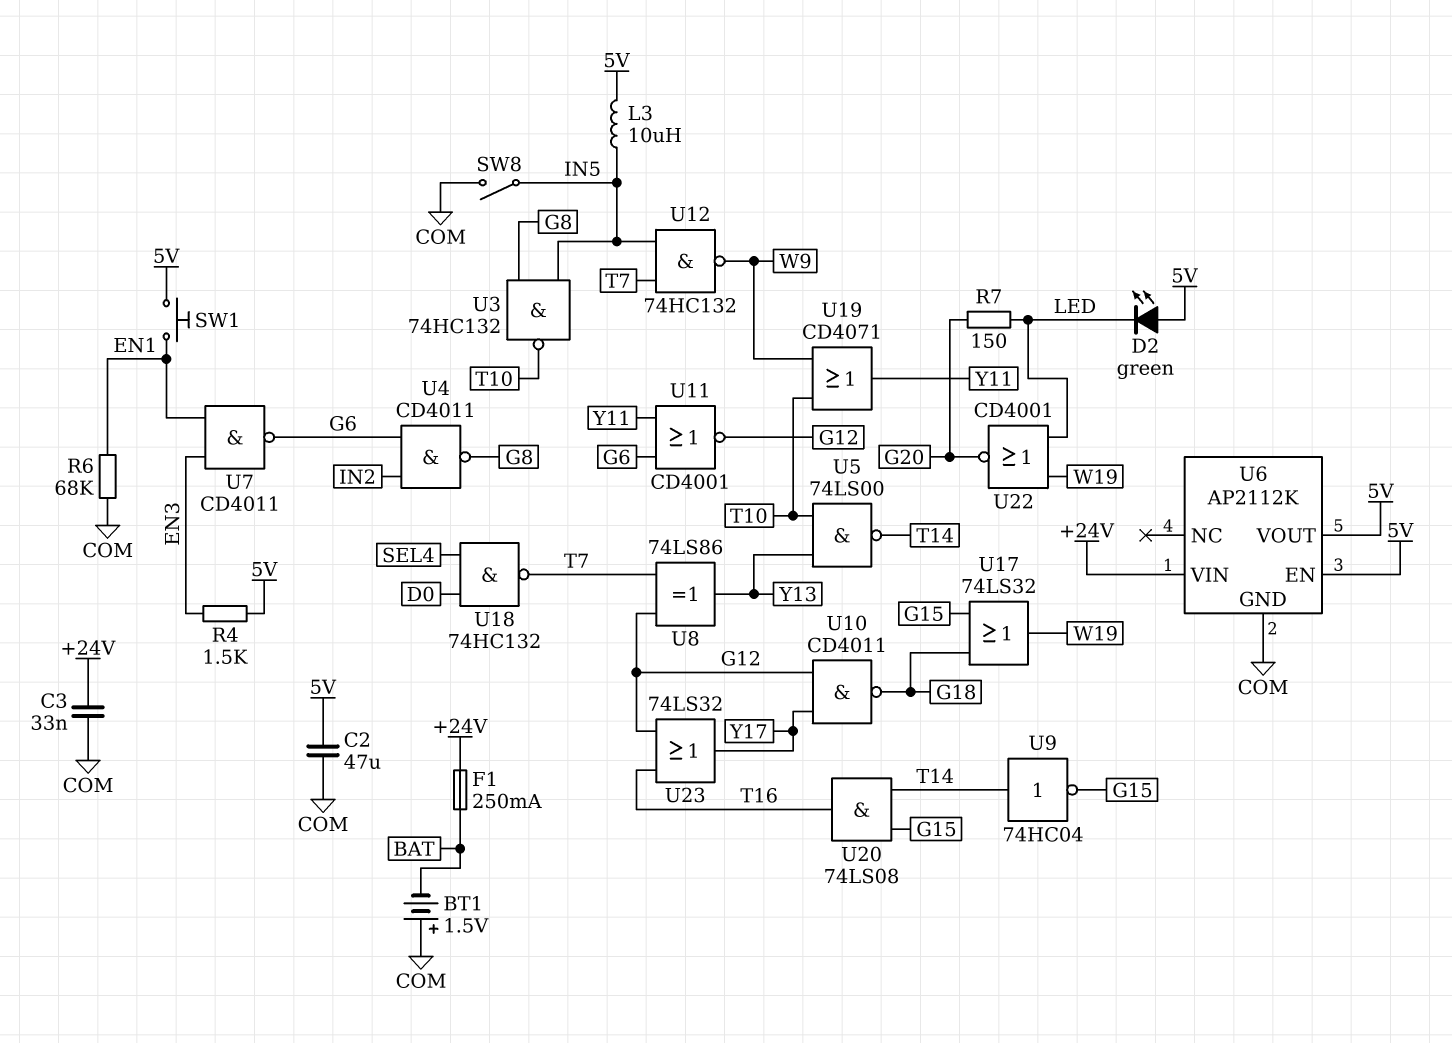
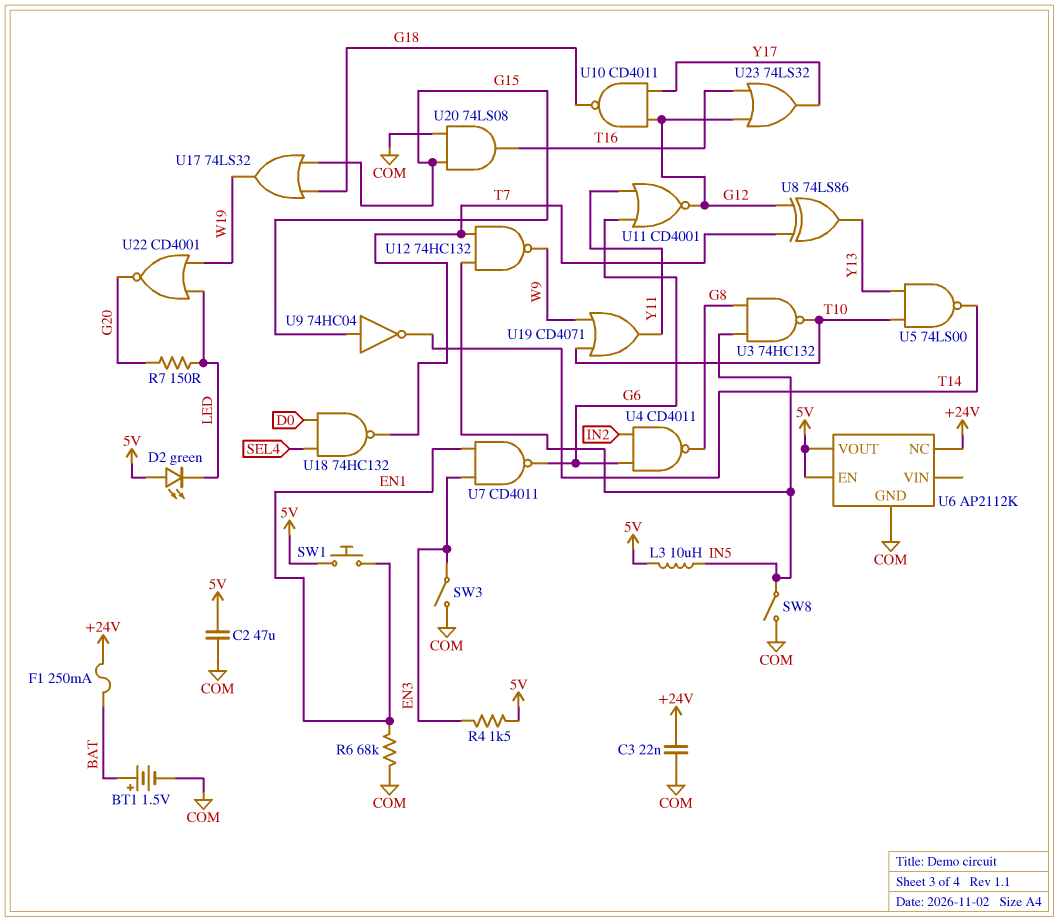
BT1: 1.5V (plus COM, minus BAT) -> 1.5V (plus BAT, minus COM)
C3: 33nF (+24V, COM) -> 22nF (+24V, COM)
SW3: none -> switch (COM, EN3)
U6 pin NC: none -> +24V
U6 pin VIN: +24V -> none
U9: NOT 74HC04 (in T14, out G15) -> NOT 74HC04 (in G15, out T14)
U20: AND 74LS08 (in G15, in T14, out T16) -> AND 74LS08 (in COM, in G15, out T16)

